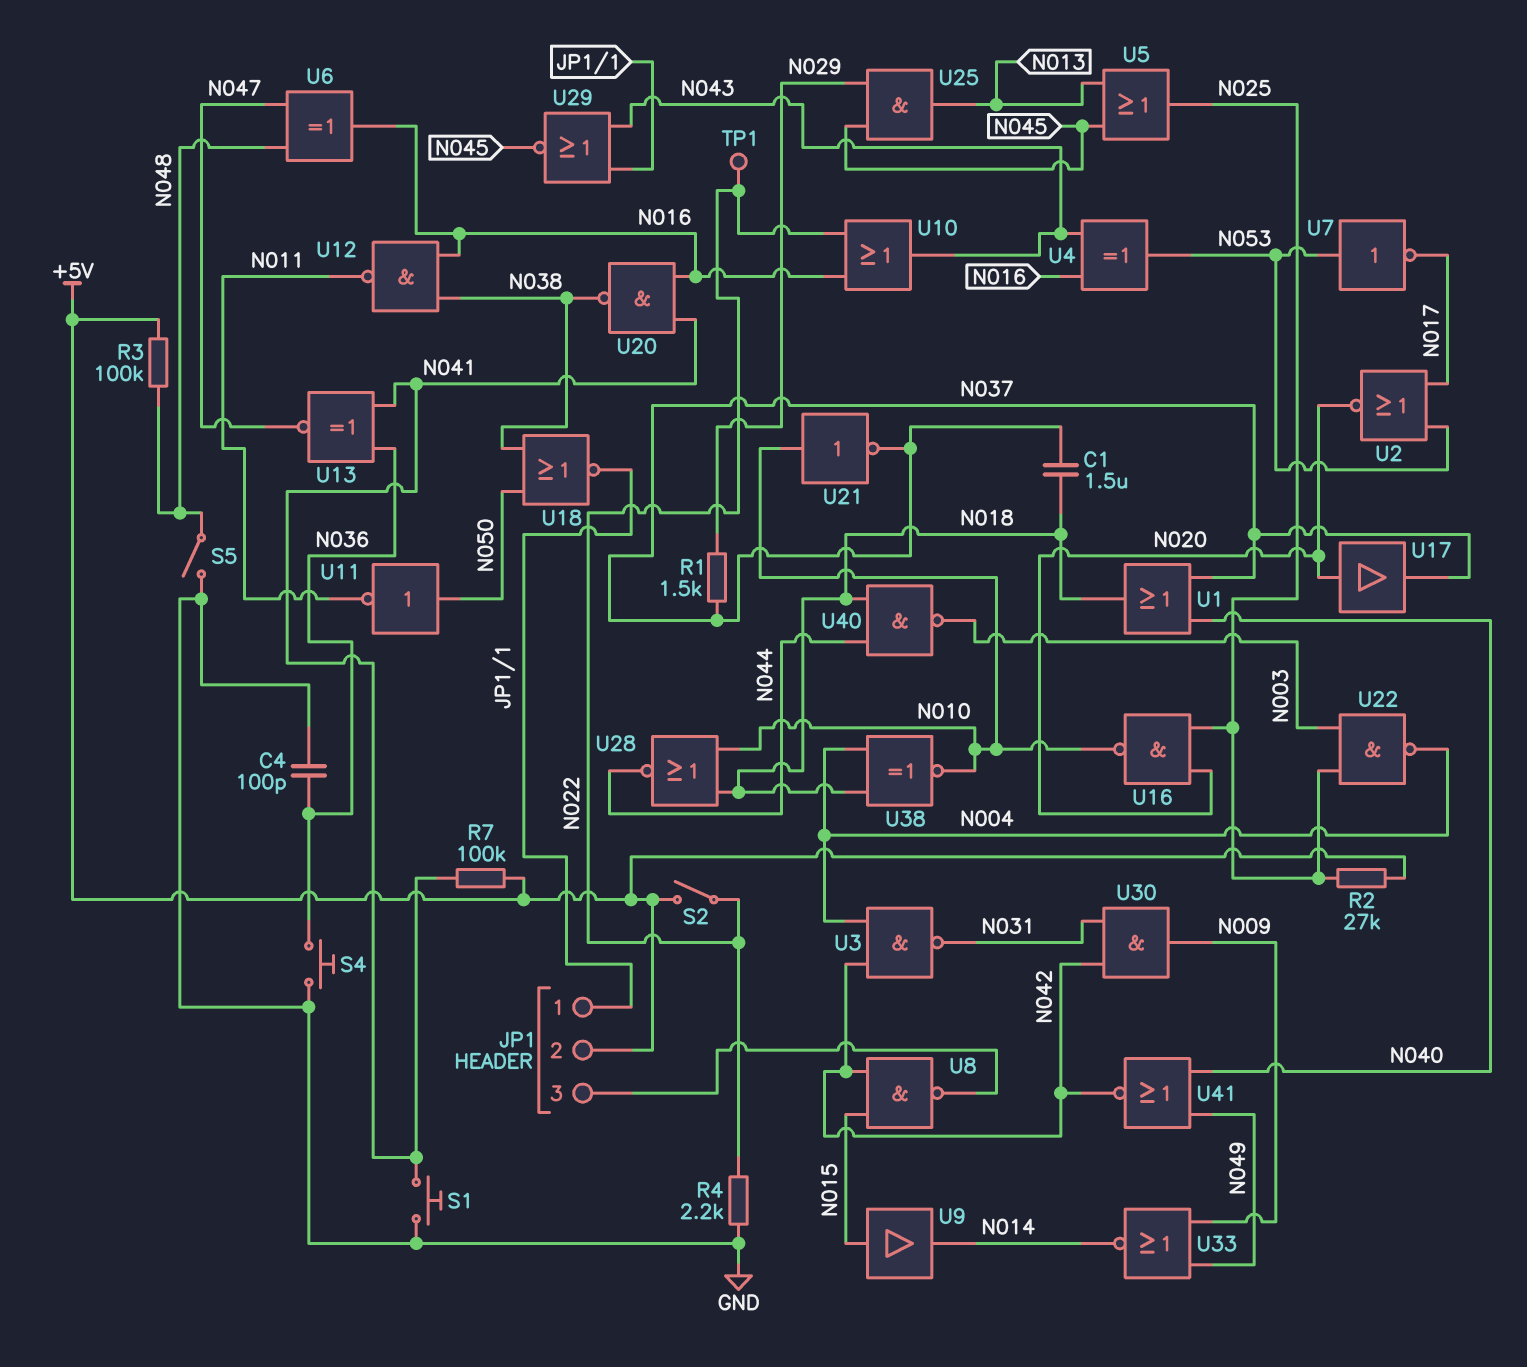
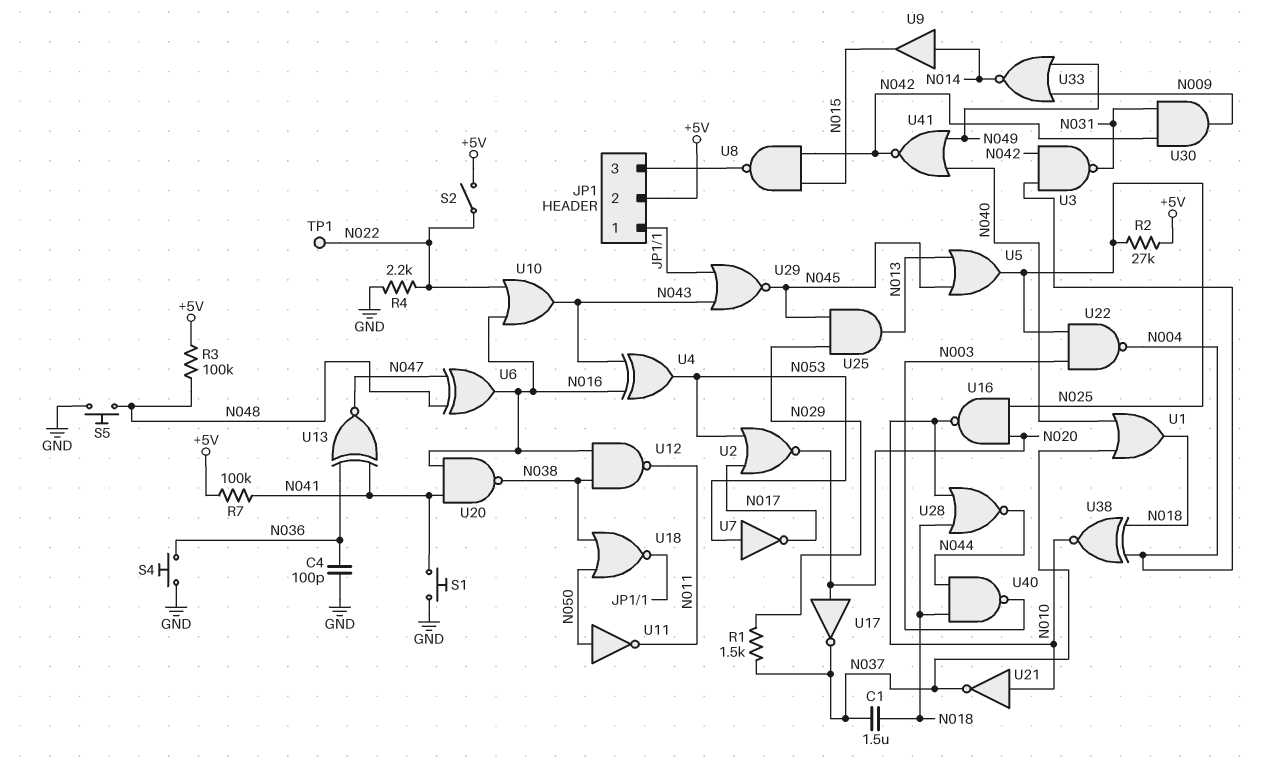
S5: switch (GND, N048) -> button (GND, N048)
U9: buffer (in N015, out N014) -> buffer (in N014, out N015)
U17: buffer (in N020, out N037) -> NOT (in N020, out N037)

